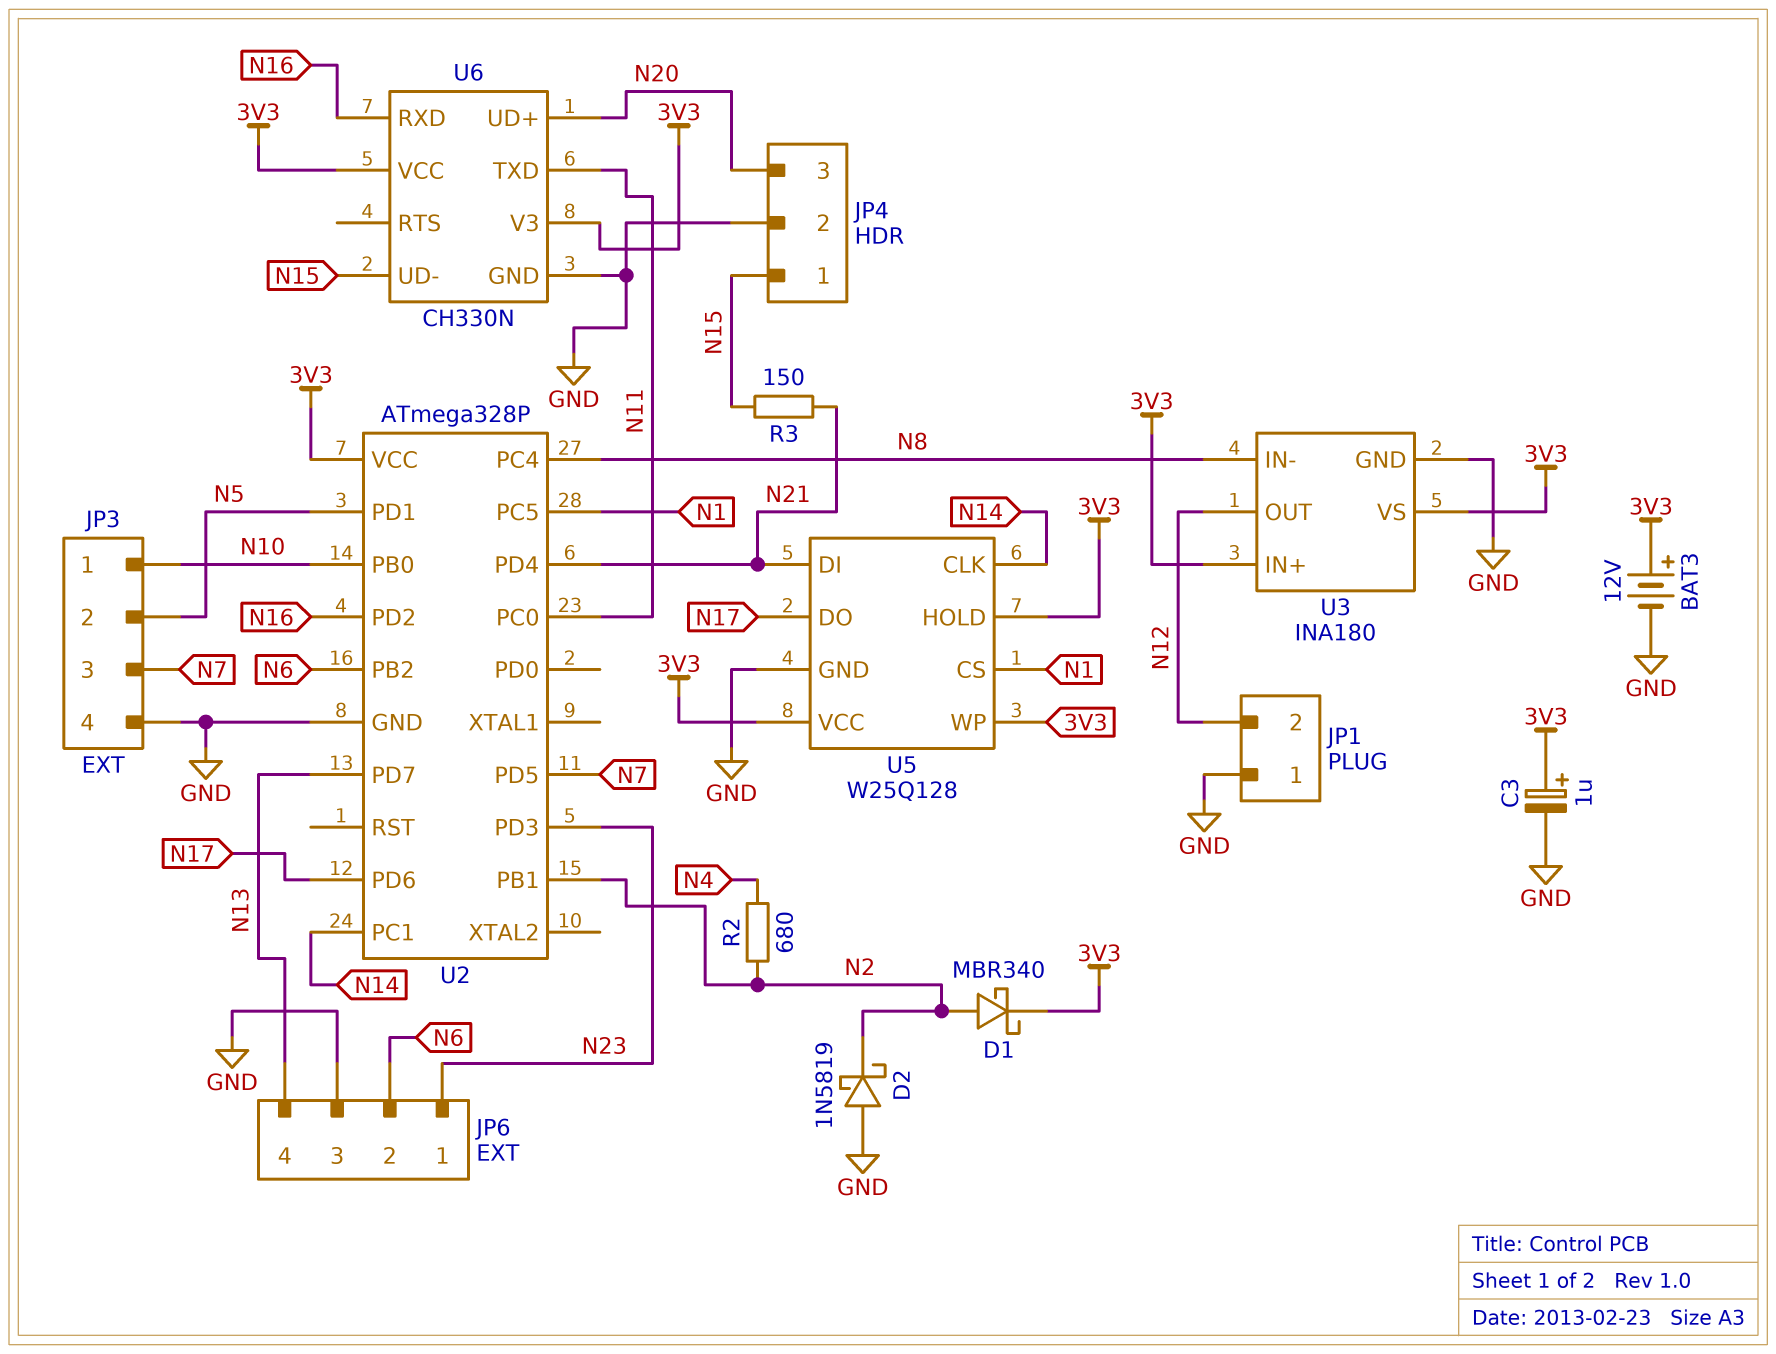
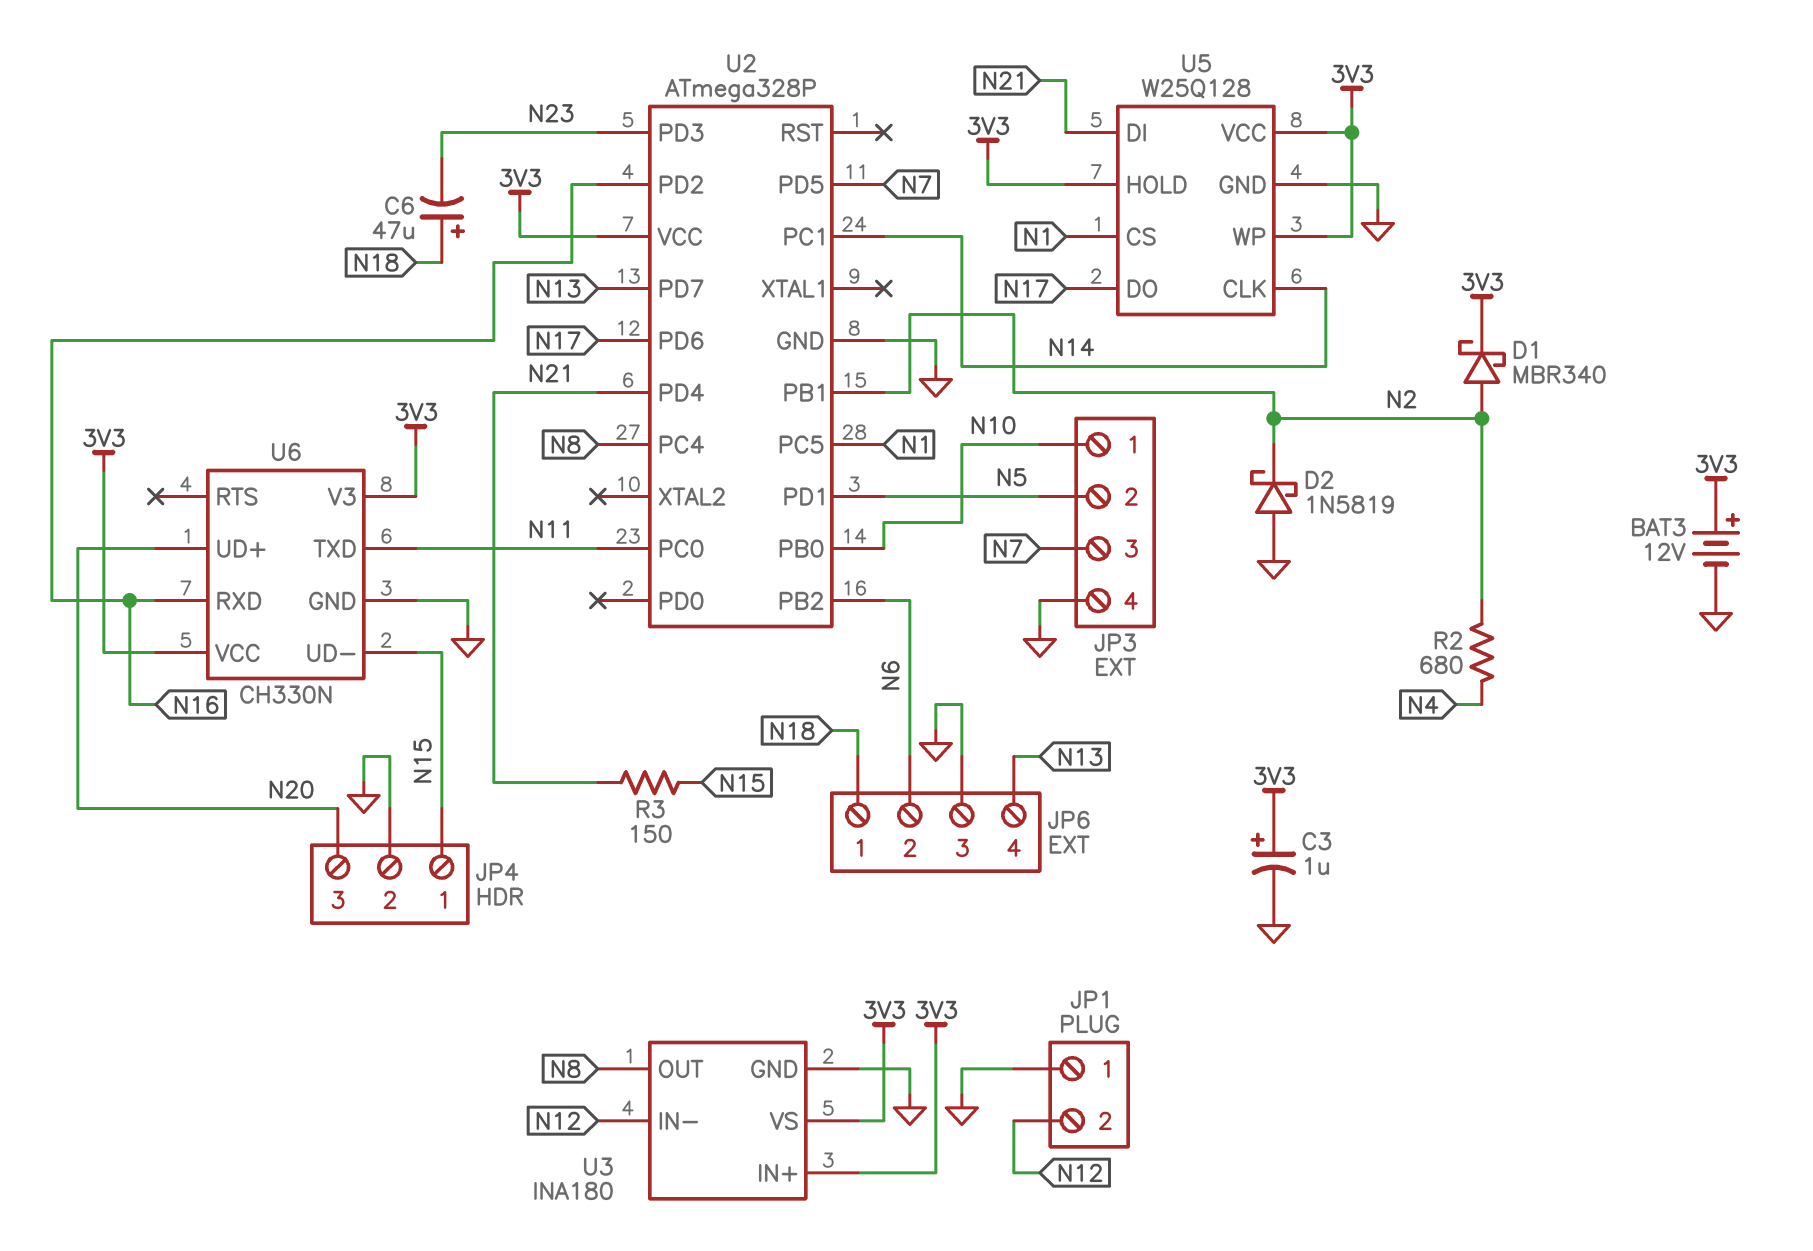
C6: none -> 47uF (plus N18, minus N23)
JP6 pin 1: N23 -> N18
U3 pin IN-: N8 -> N12
U3 pin OUT: N12 -> N8

